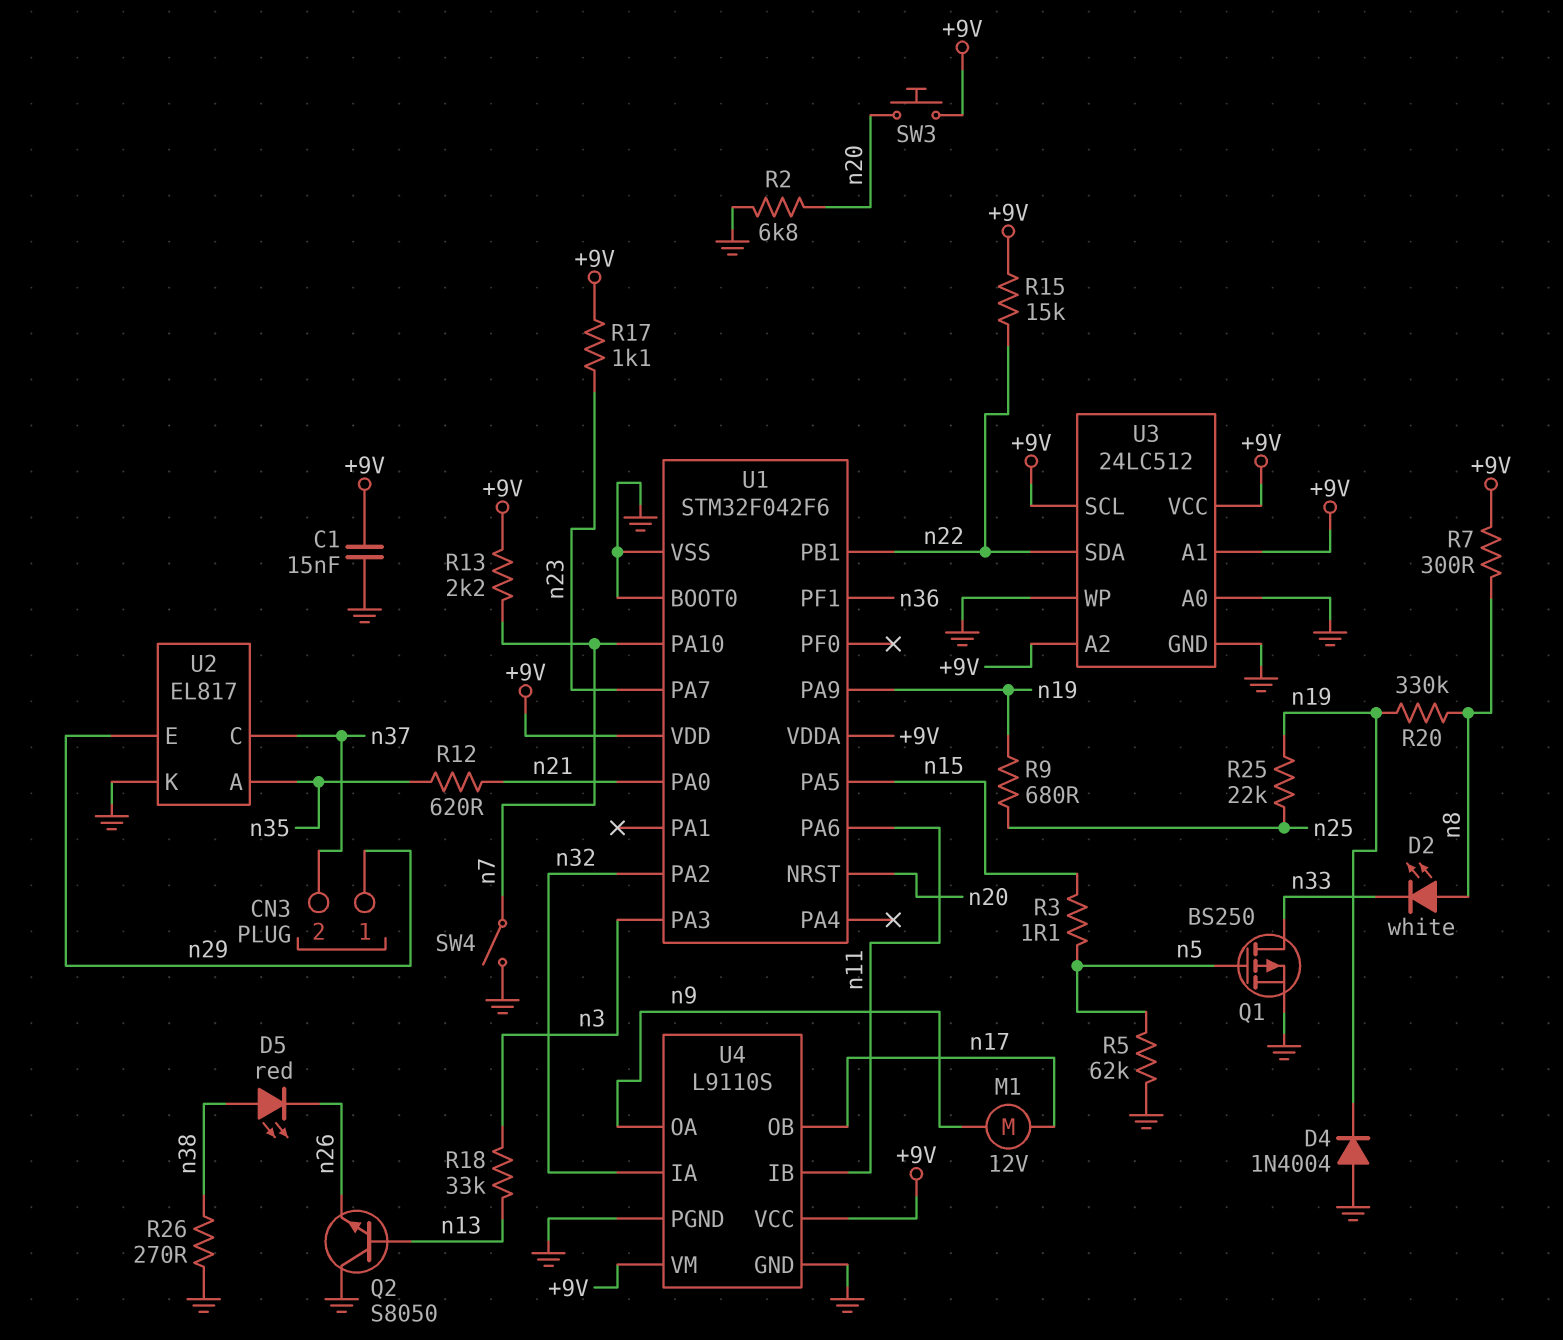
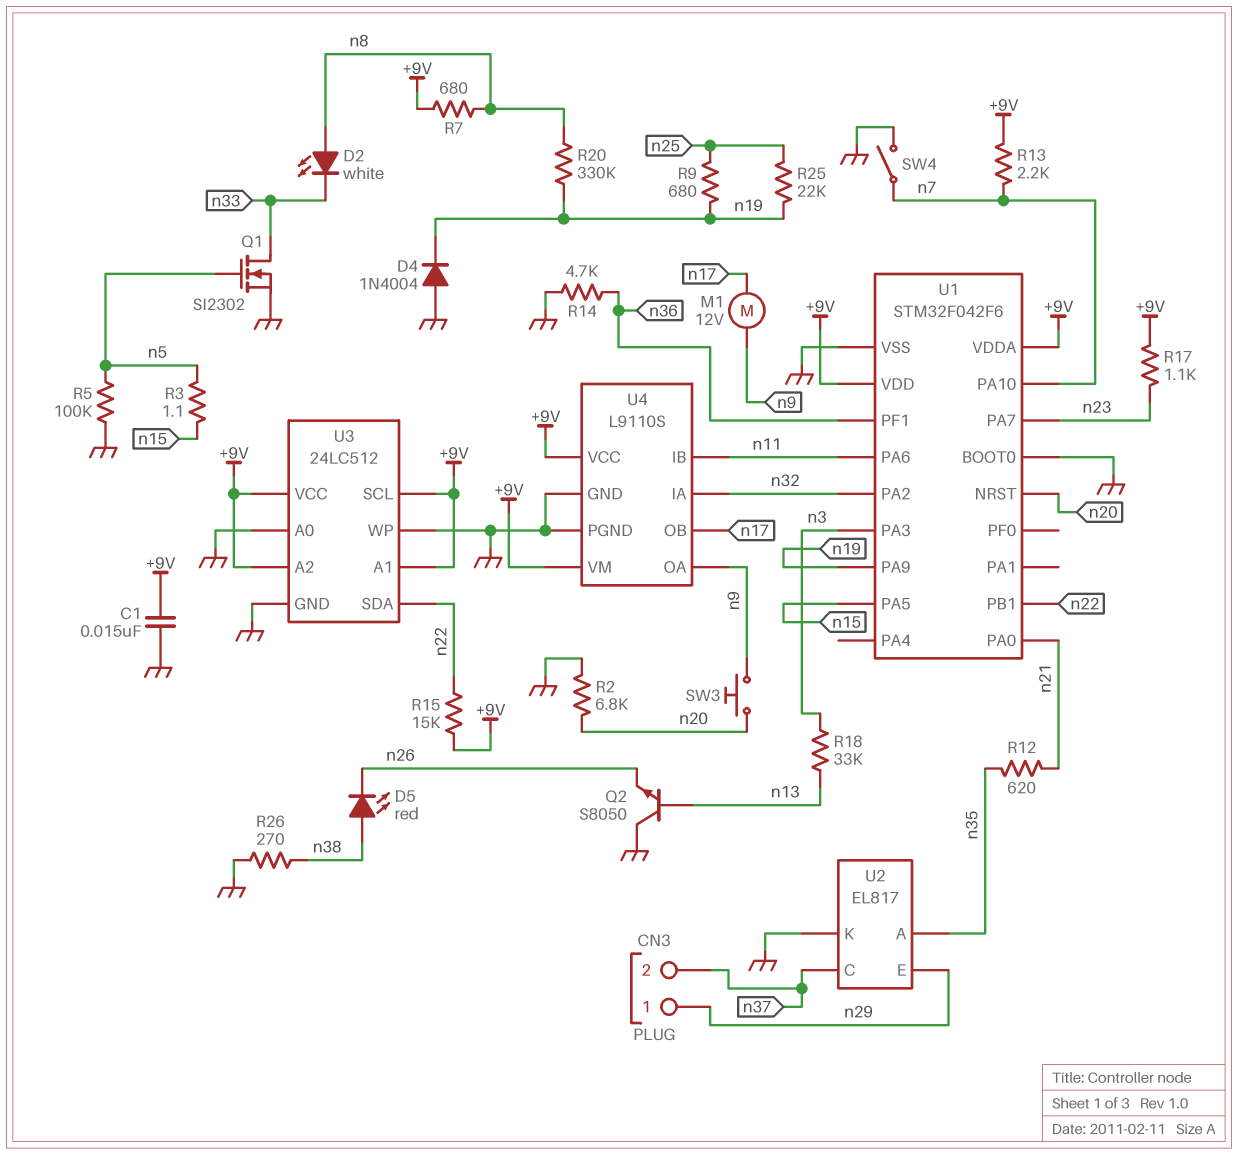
Q1: PMOS BS250 (G n5, D n33, S GND) -> NMOS SI2302 (G n5, D n33, S GND)
R5: 62k (GND, n5) -> 100k (GND, n5)
R7: 300 (+9V, n8) -> 680 (+9V, n8)
R14: none -> 4.7k (GND, n36)
SW3: button (+9V, n20) -> button (n9, n20)

